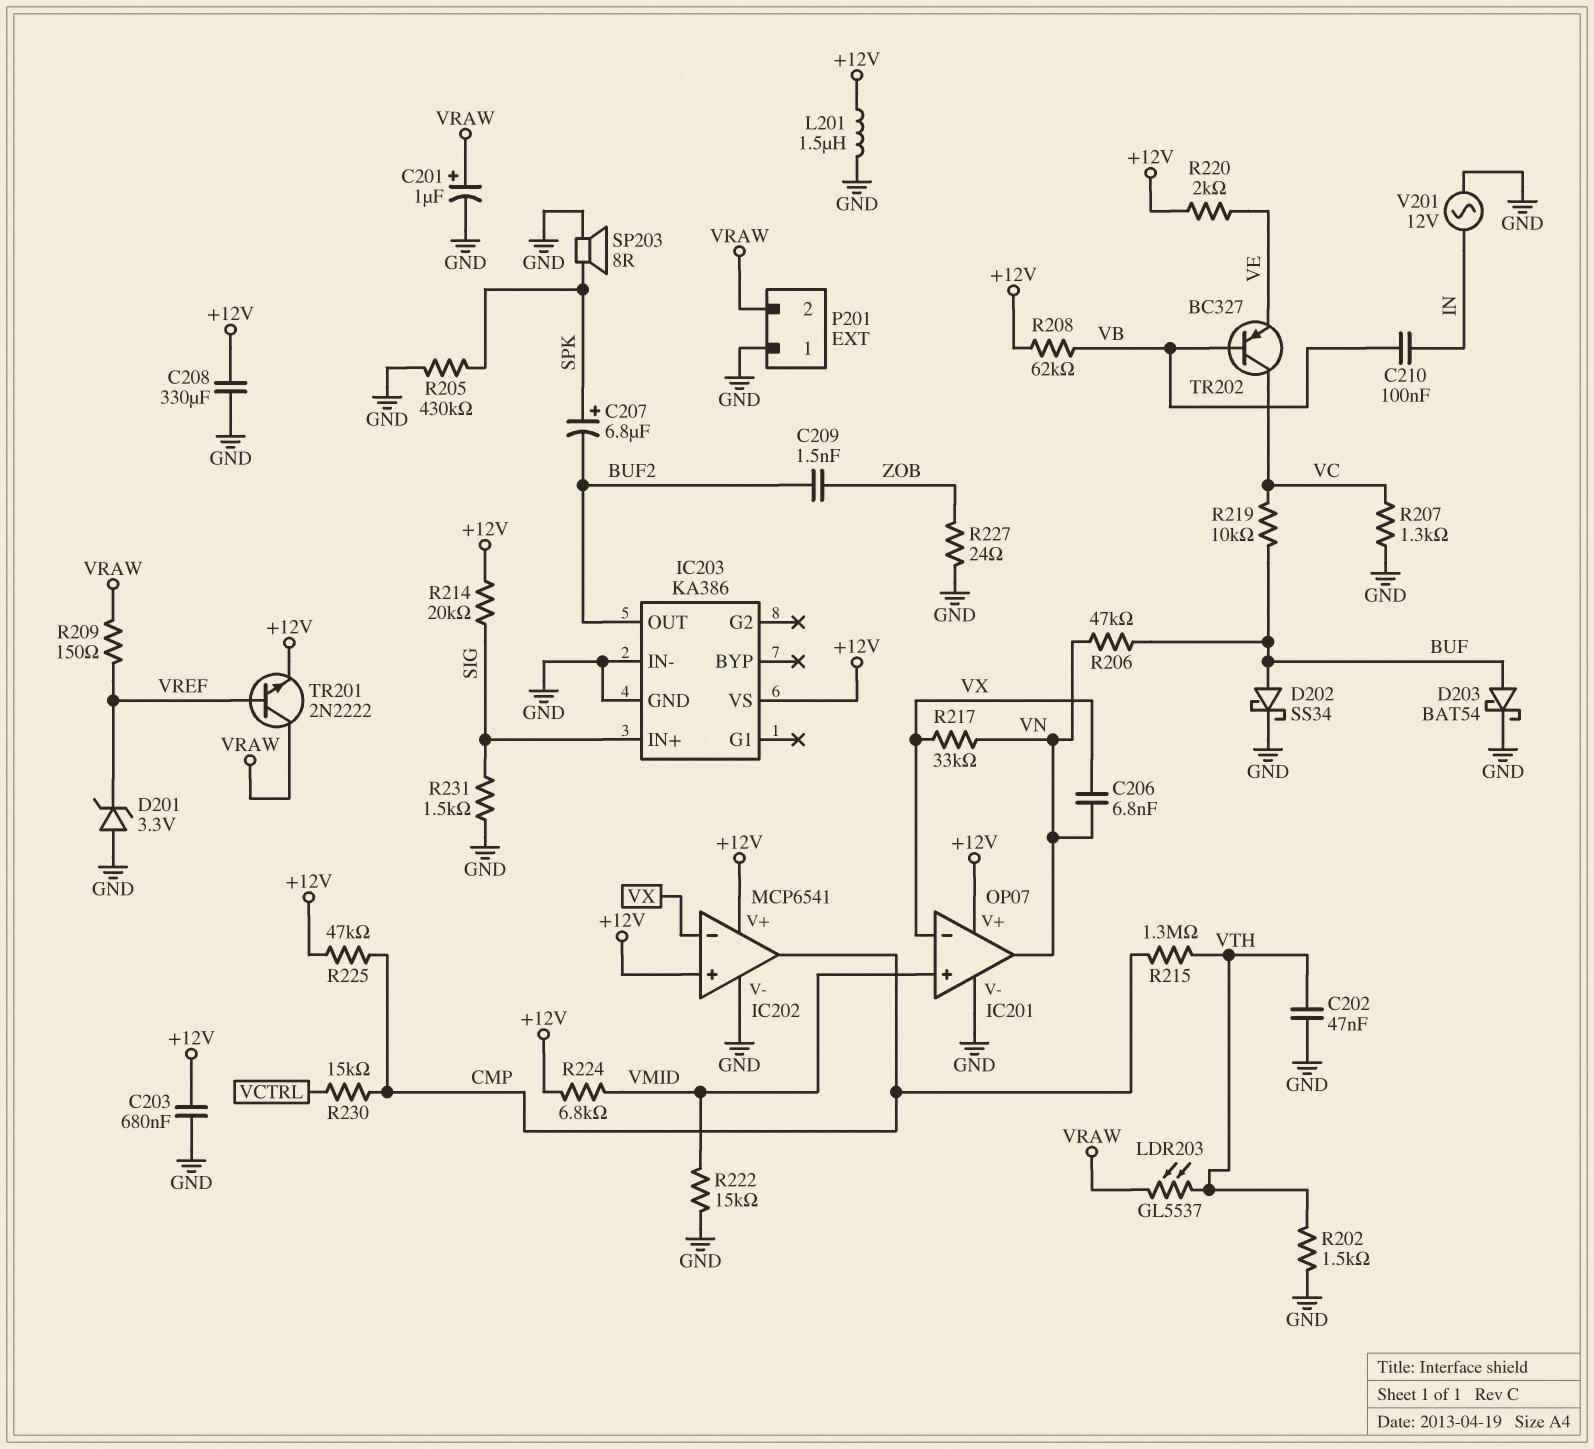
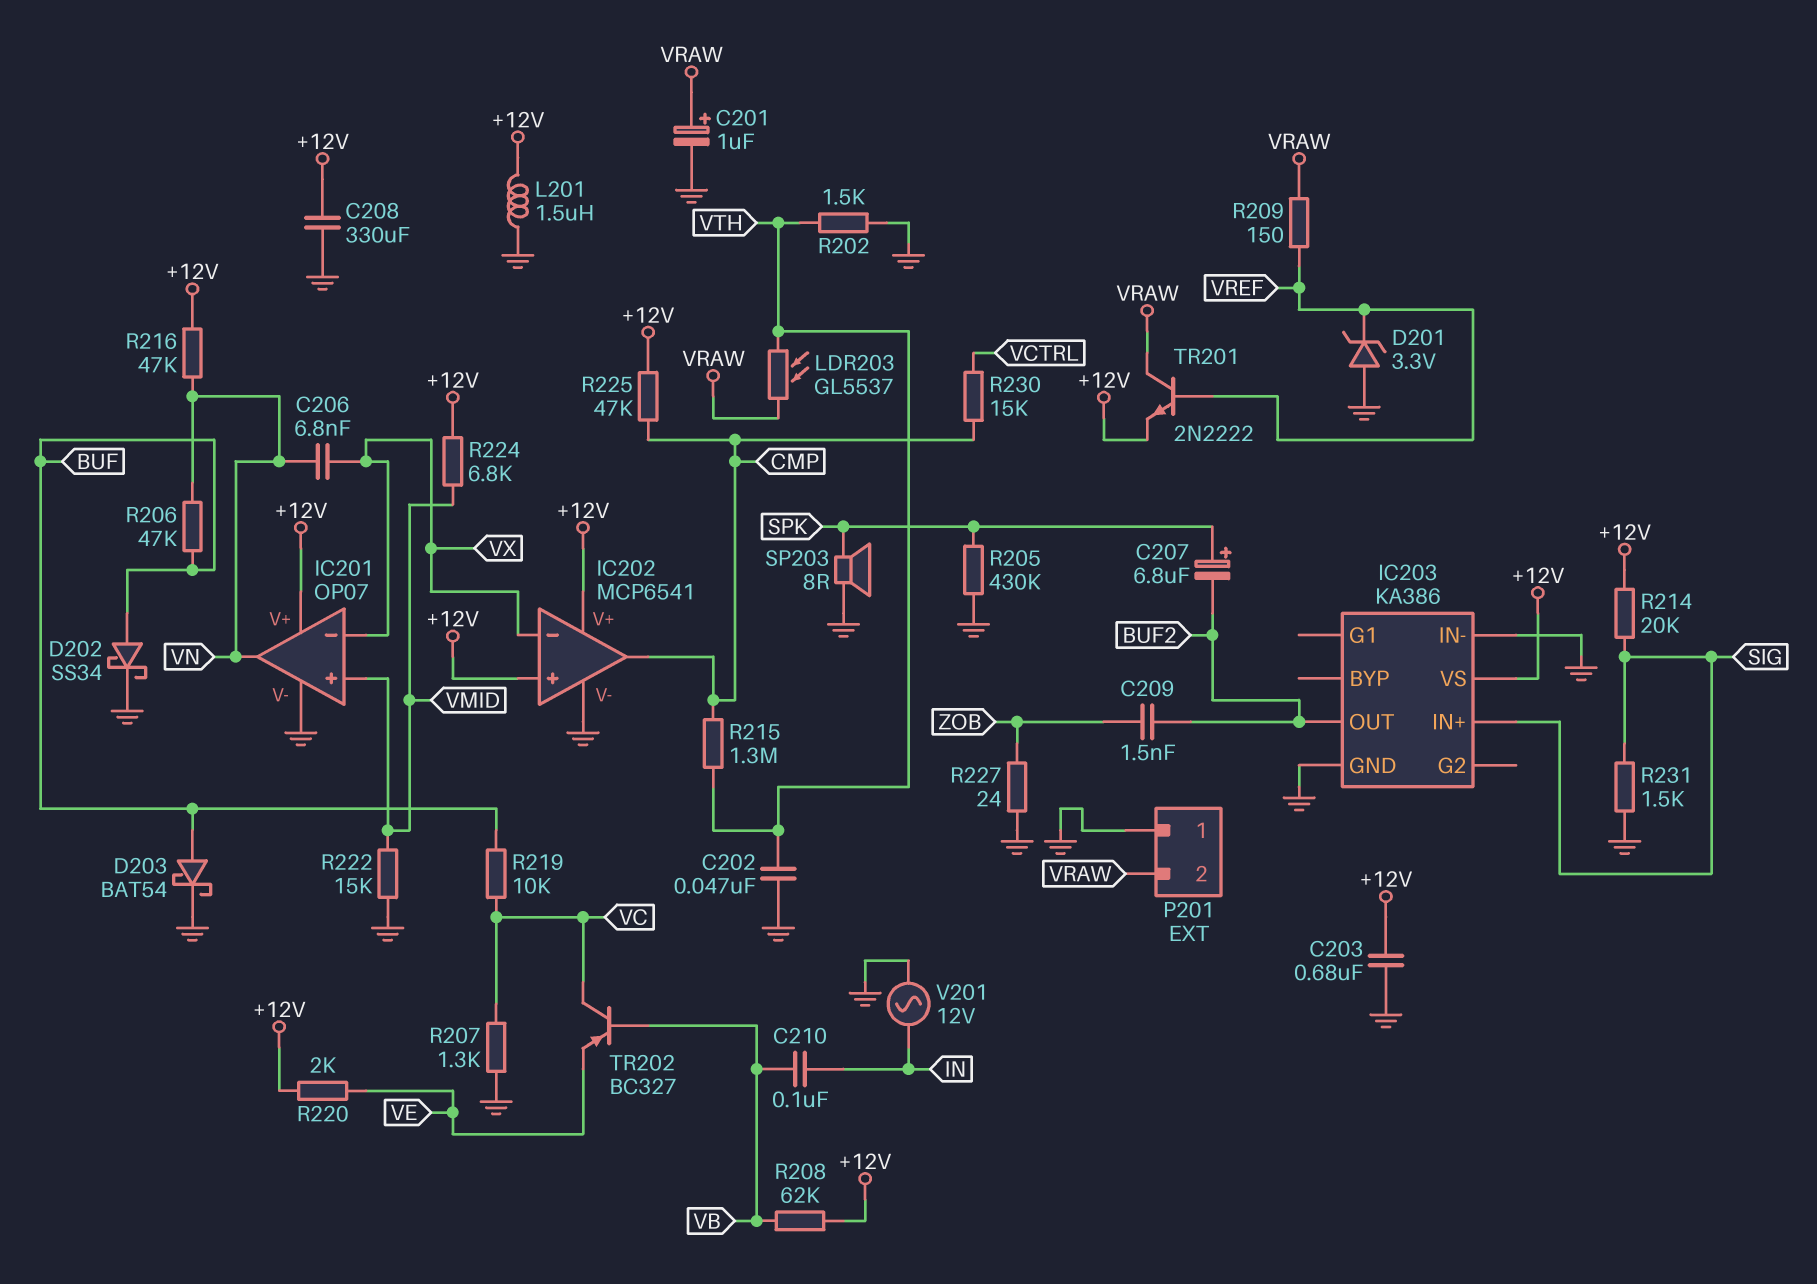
R216: none -> 47k (+12V, VN)
R217: 33k (VN, VX) -> none

